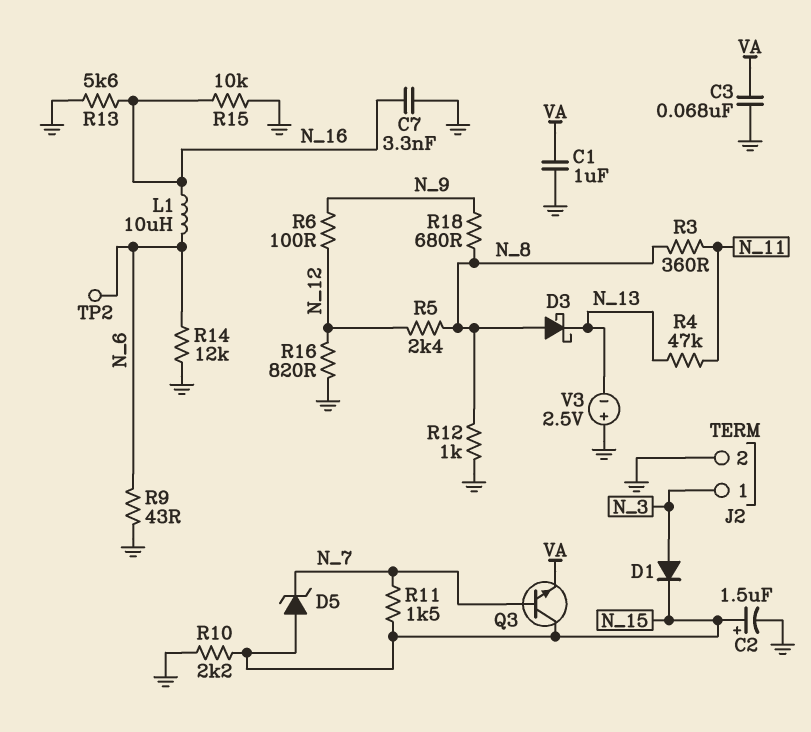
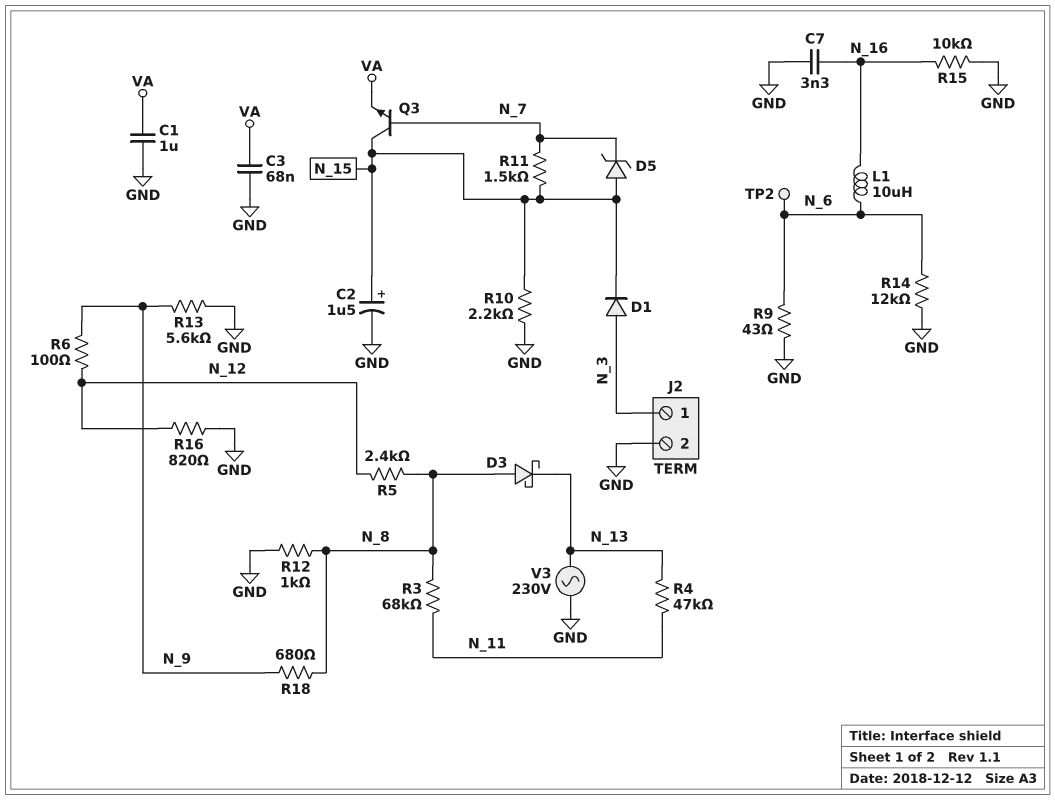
R3: 360 (N_8, N_11) -> 68k (N_8, N_11)
R13: 5.6k (GND, N_16) -> 5.6k (GND, N_9)
V3: 2.5V (plus GND, minus N_13) -> AC 230V (GND, N_13)

